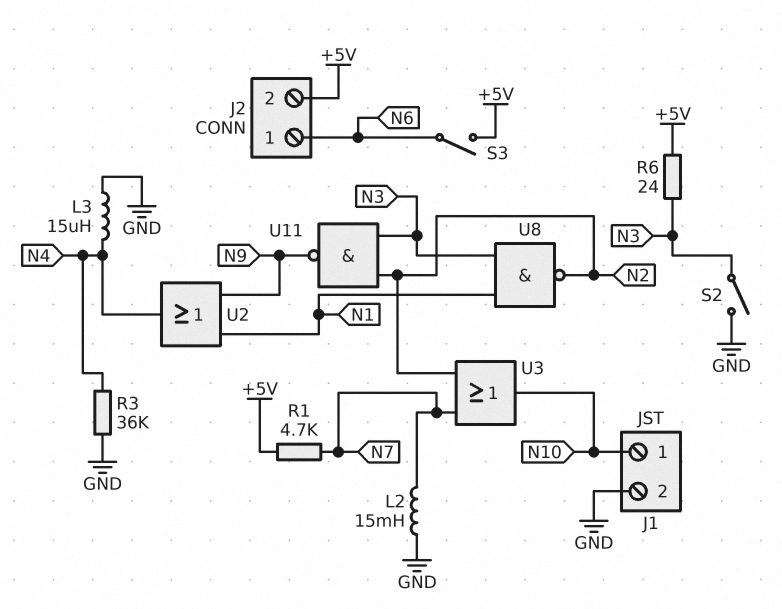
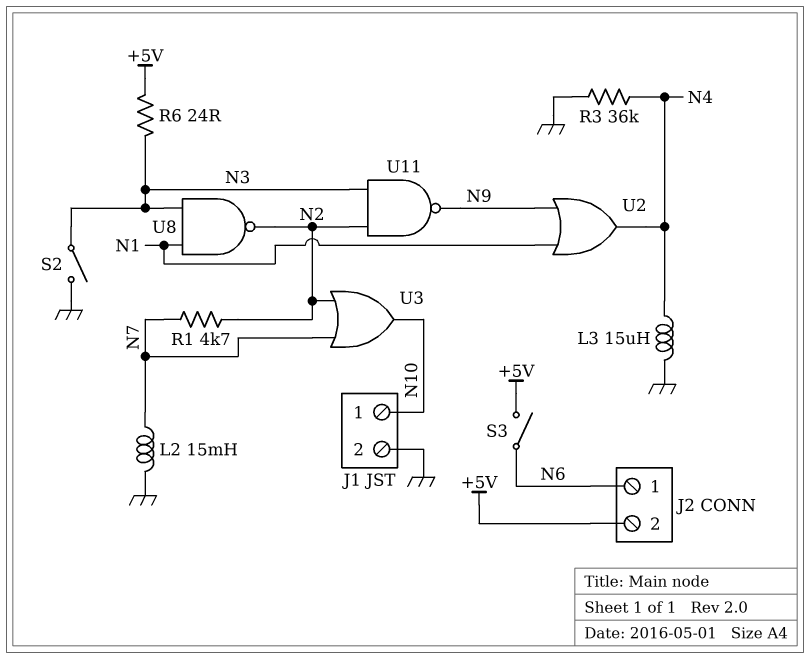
R1: 4.7k (+5V, N7) -> 4.7k (N2, N7)

